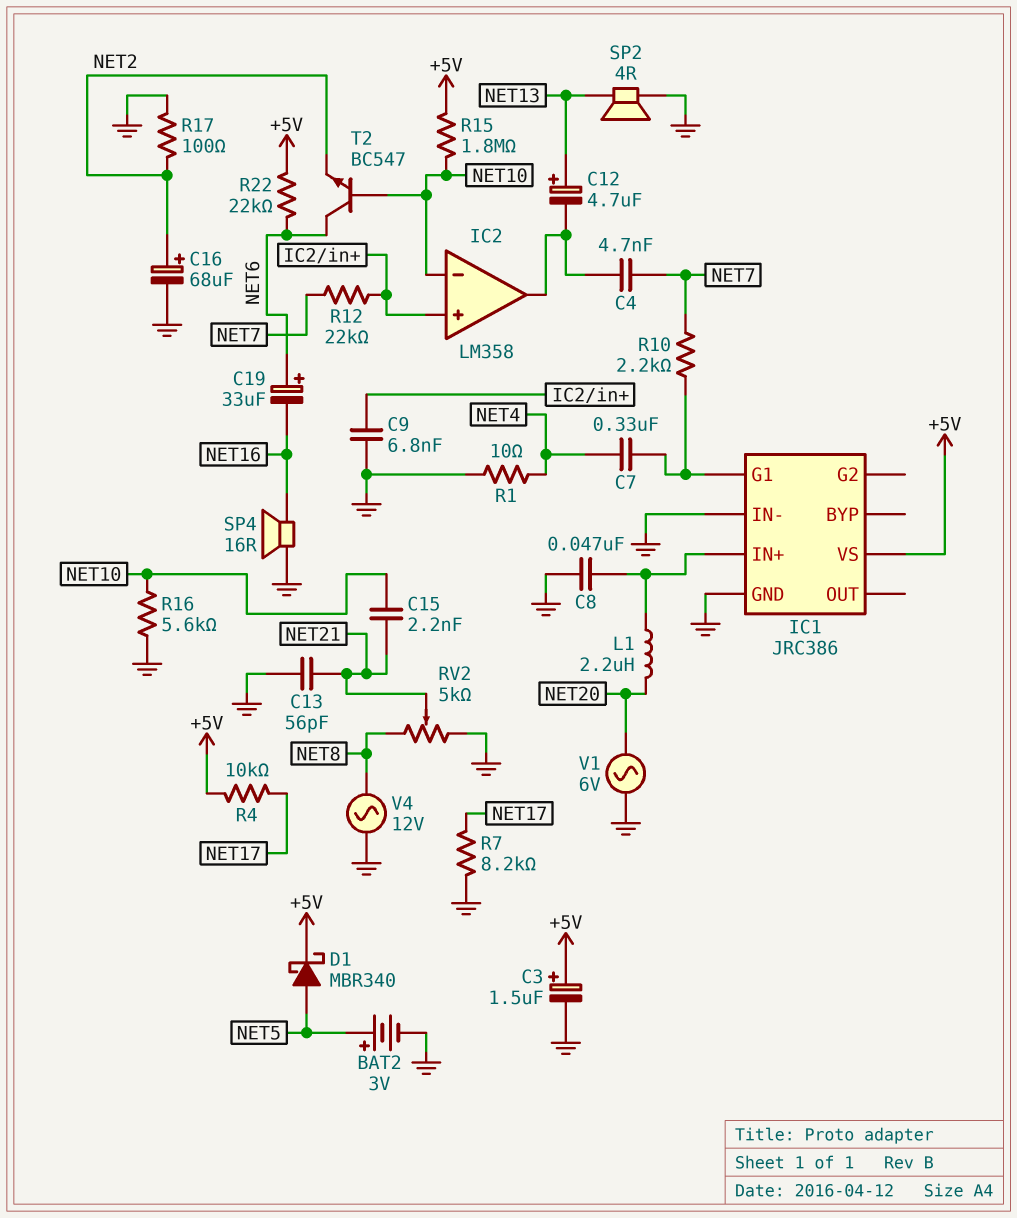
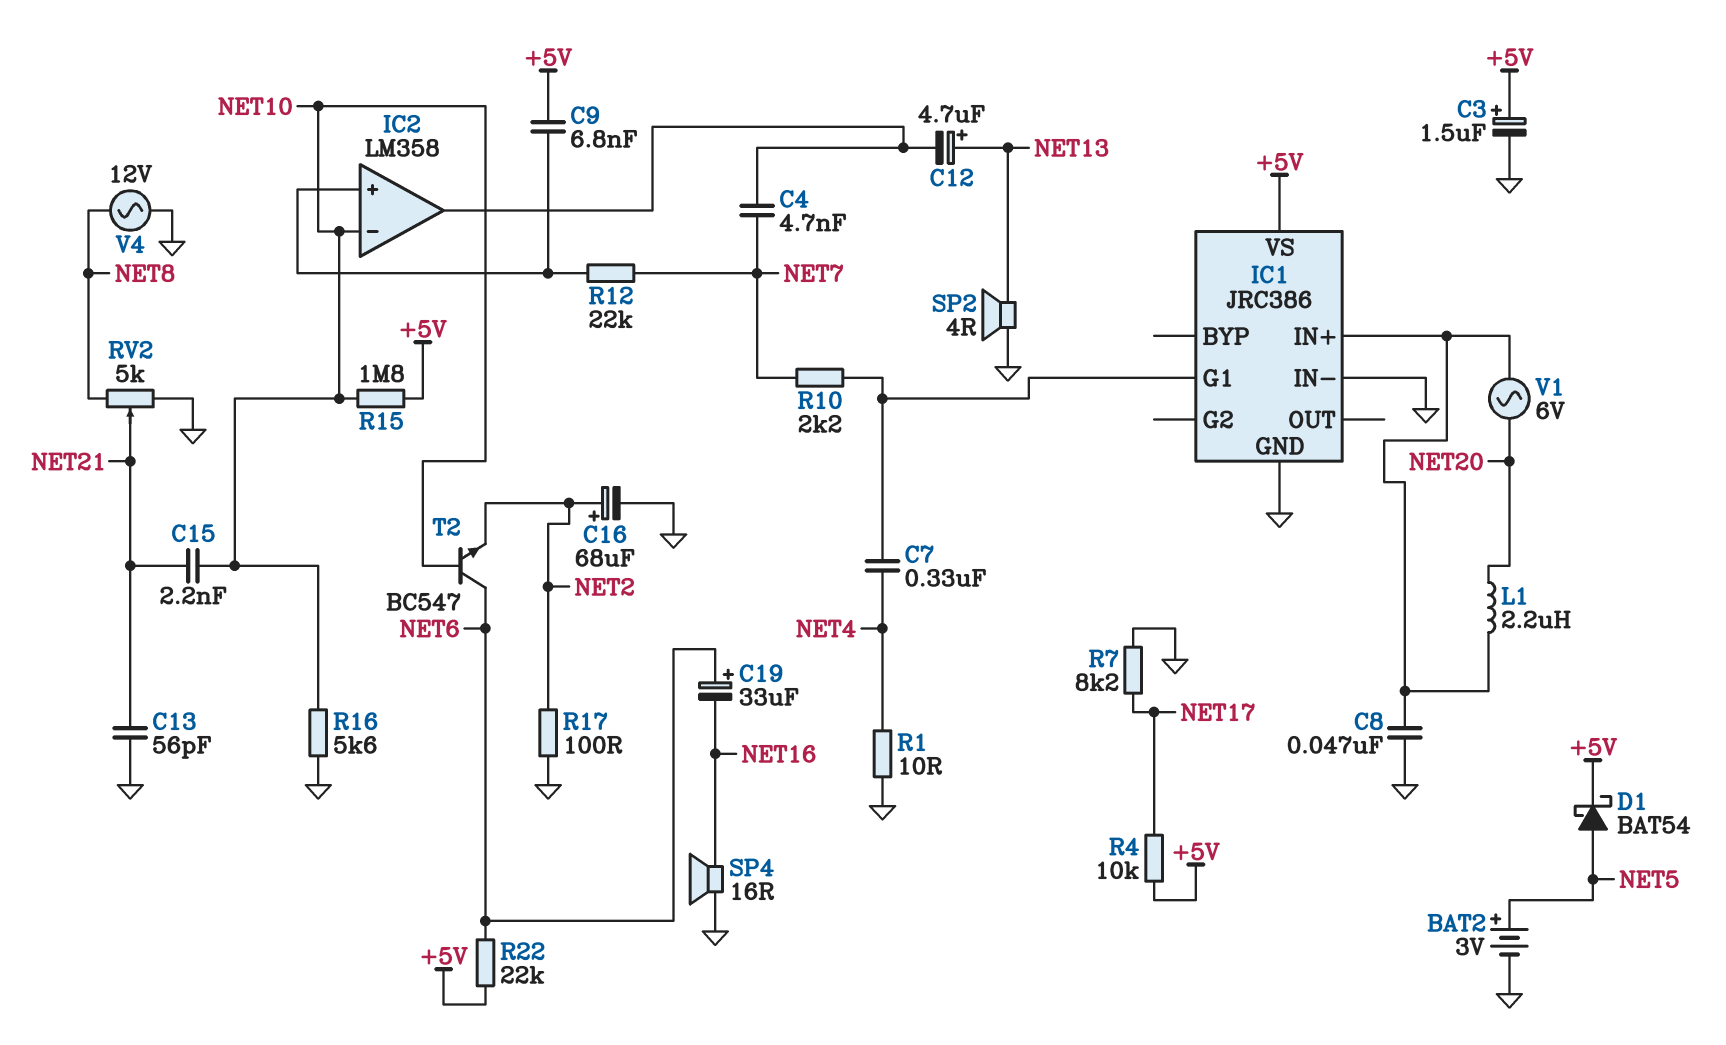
C9: 6.8nF (GND, IC2/in+) -> 6.8nF (+5V, IC2/in+)
D1: schottky MBR340 (A NET5, K +5V) -> schottky BAT54 (A NET5, K +5V)
V1: AC 6V (GND, NET20) -> AC 6V (IC1/IN+, NET20)

